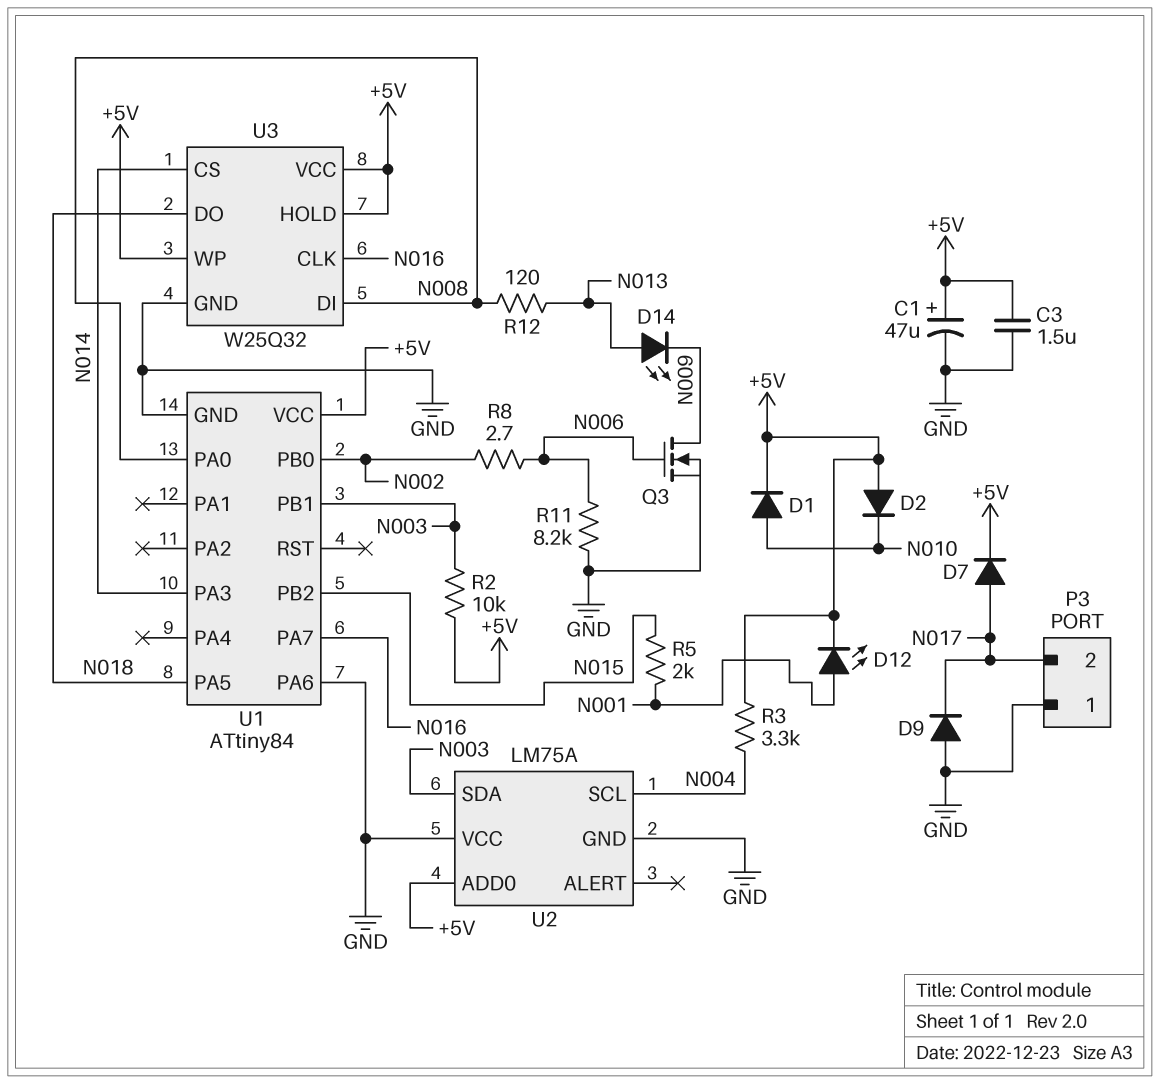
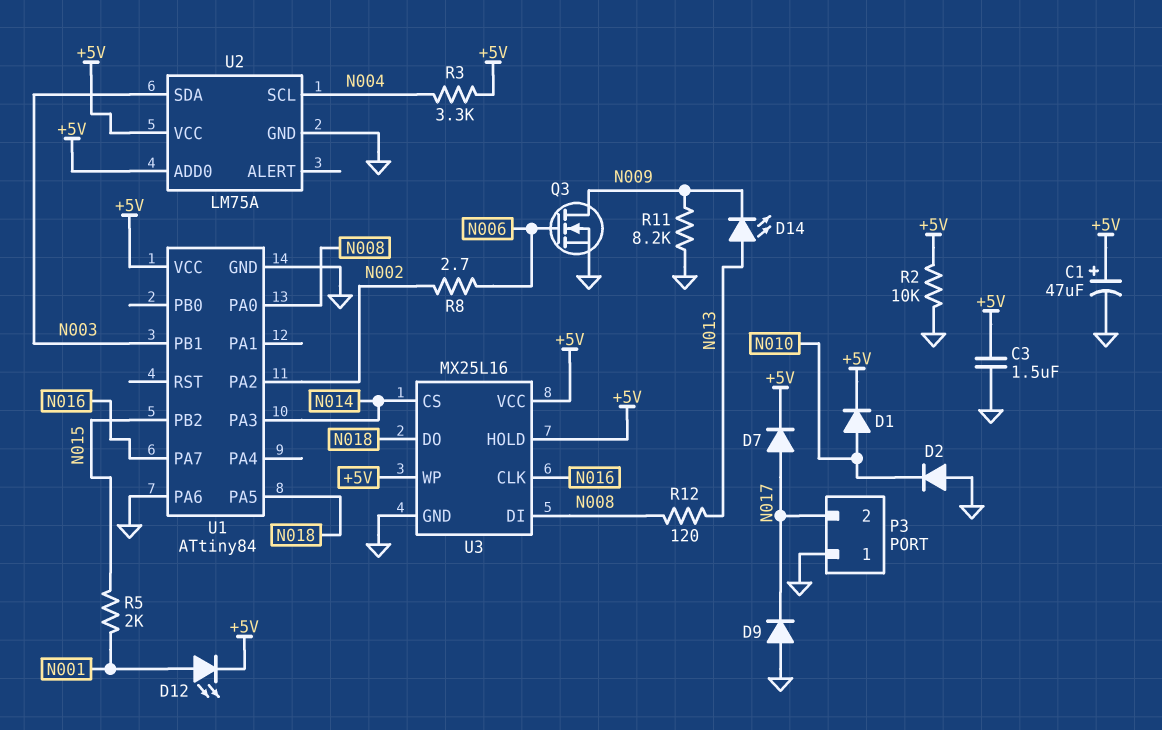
D2: diode (A +5V, K N010) -> diode (A GND, K N010)
R2: 10k (+5V, N003) -> 10k (+5V, GND)
R11: 8.2k (GND, N006) -> 8.2k (GND, N009)
U1 pin PA2: none -> N002
U1 pin PB0: N002 -> none
U2 pin VCC: GND -> +5V
U3: W25Q32 -> MX25L16

